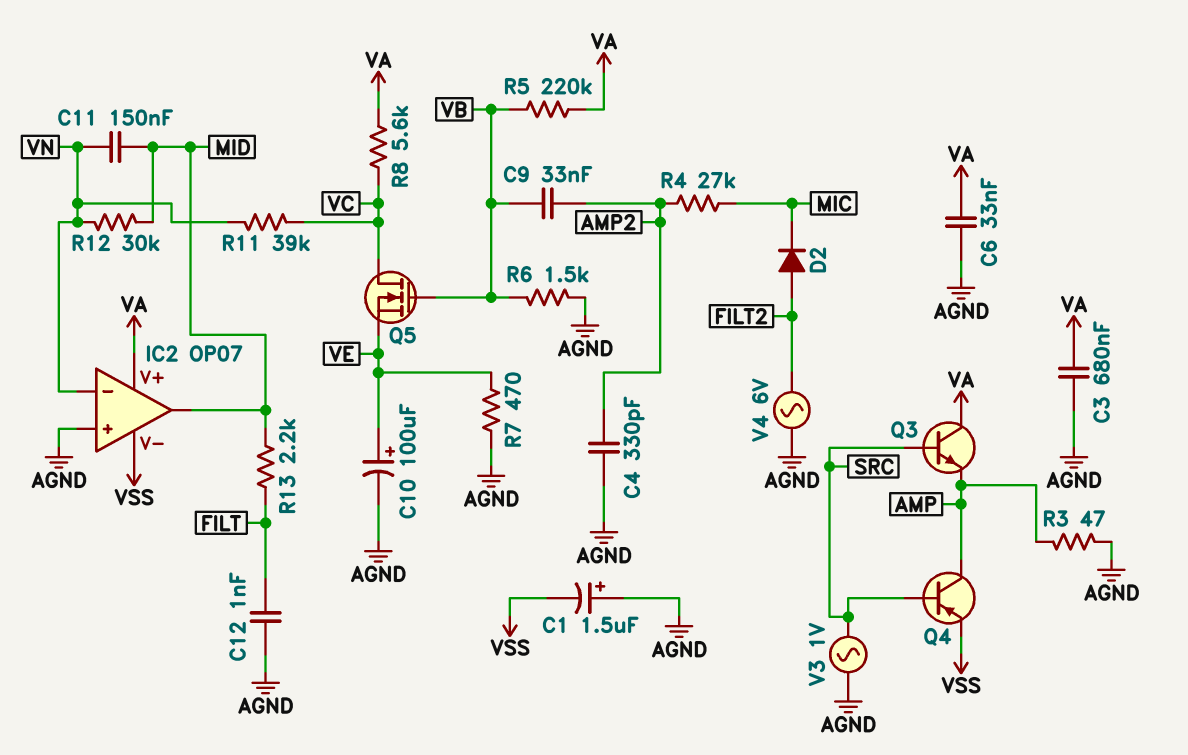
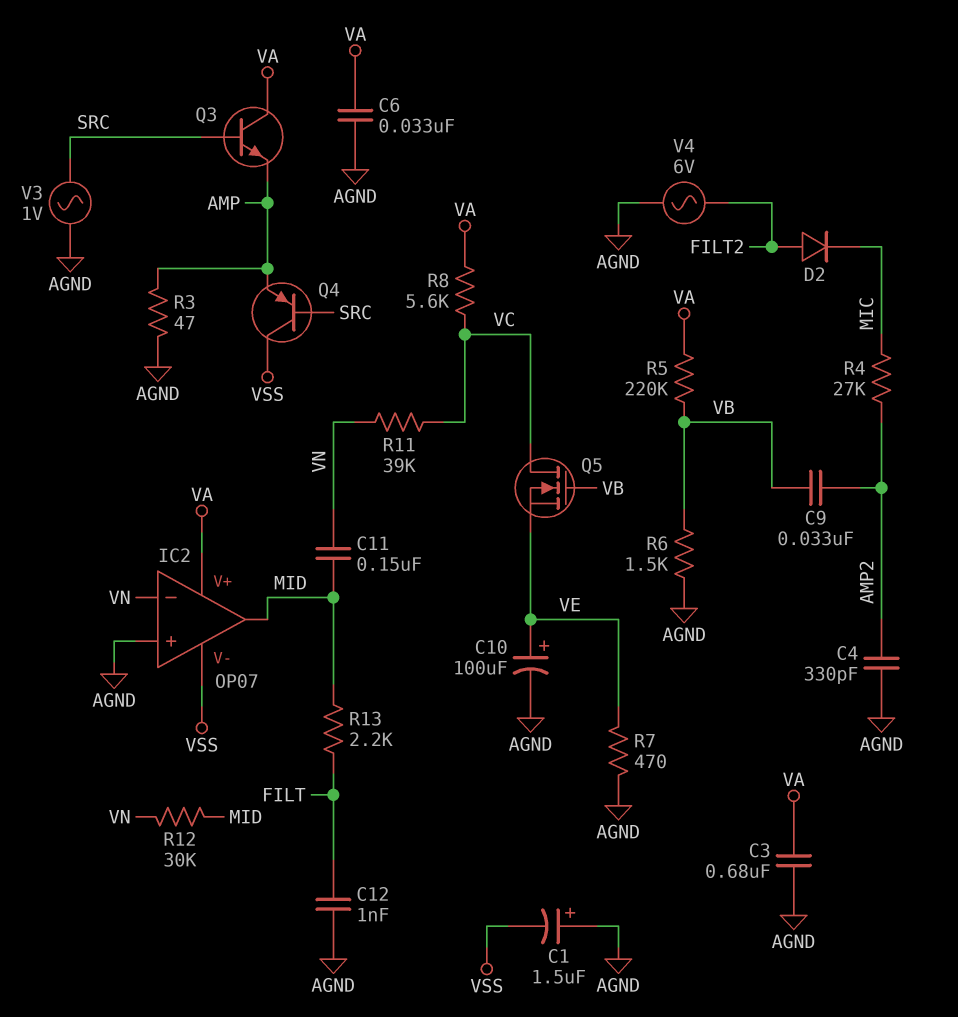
Q4: PNP (B SRC, C AMP, E VSS) -> PNP (B SRC, C VSS, E AMP)

